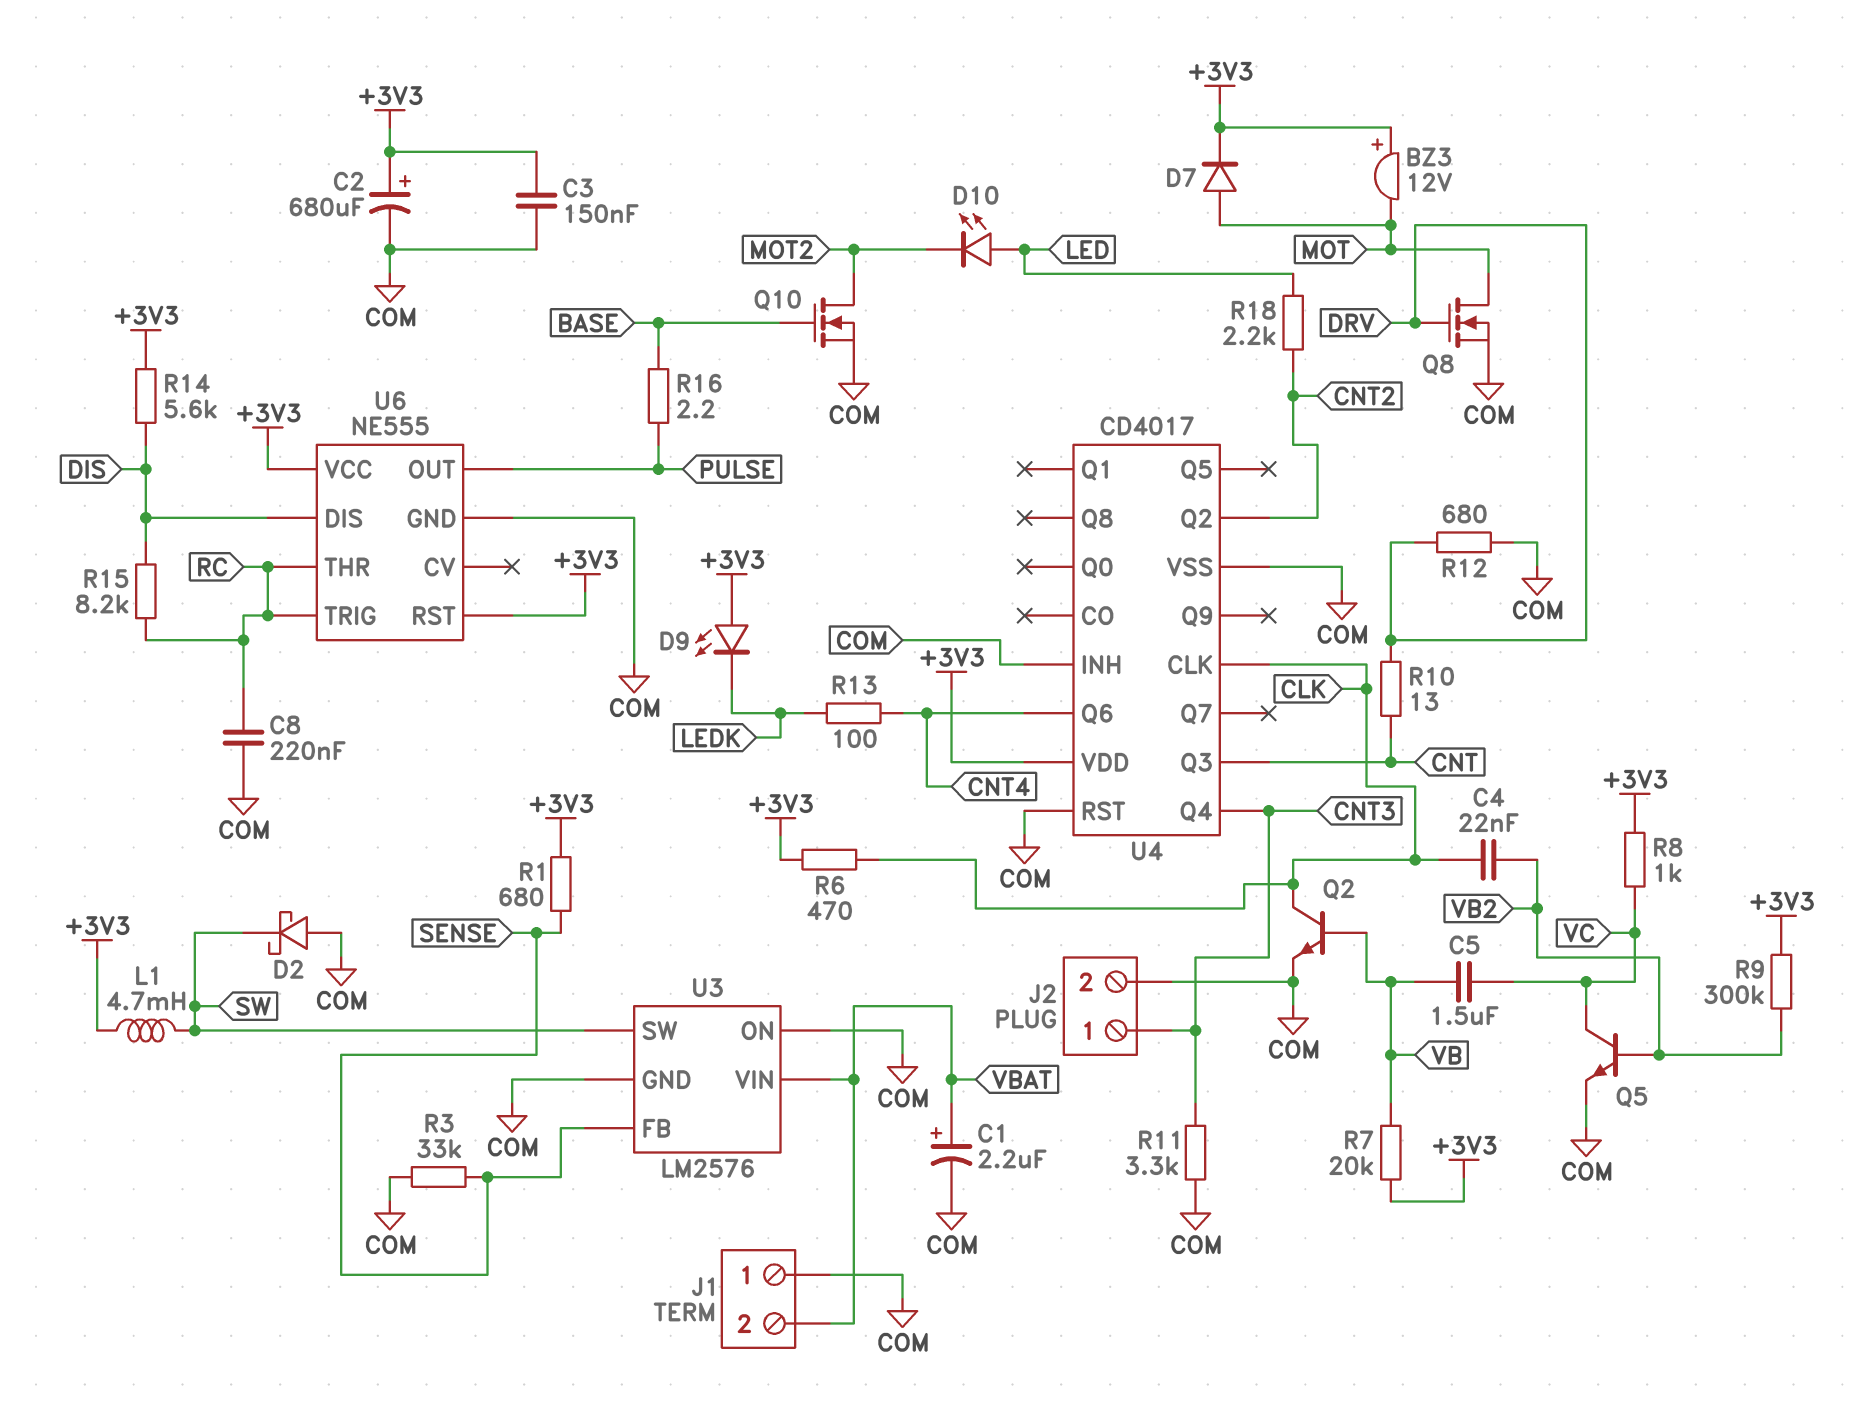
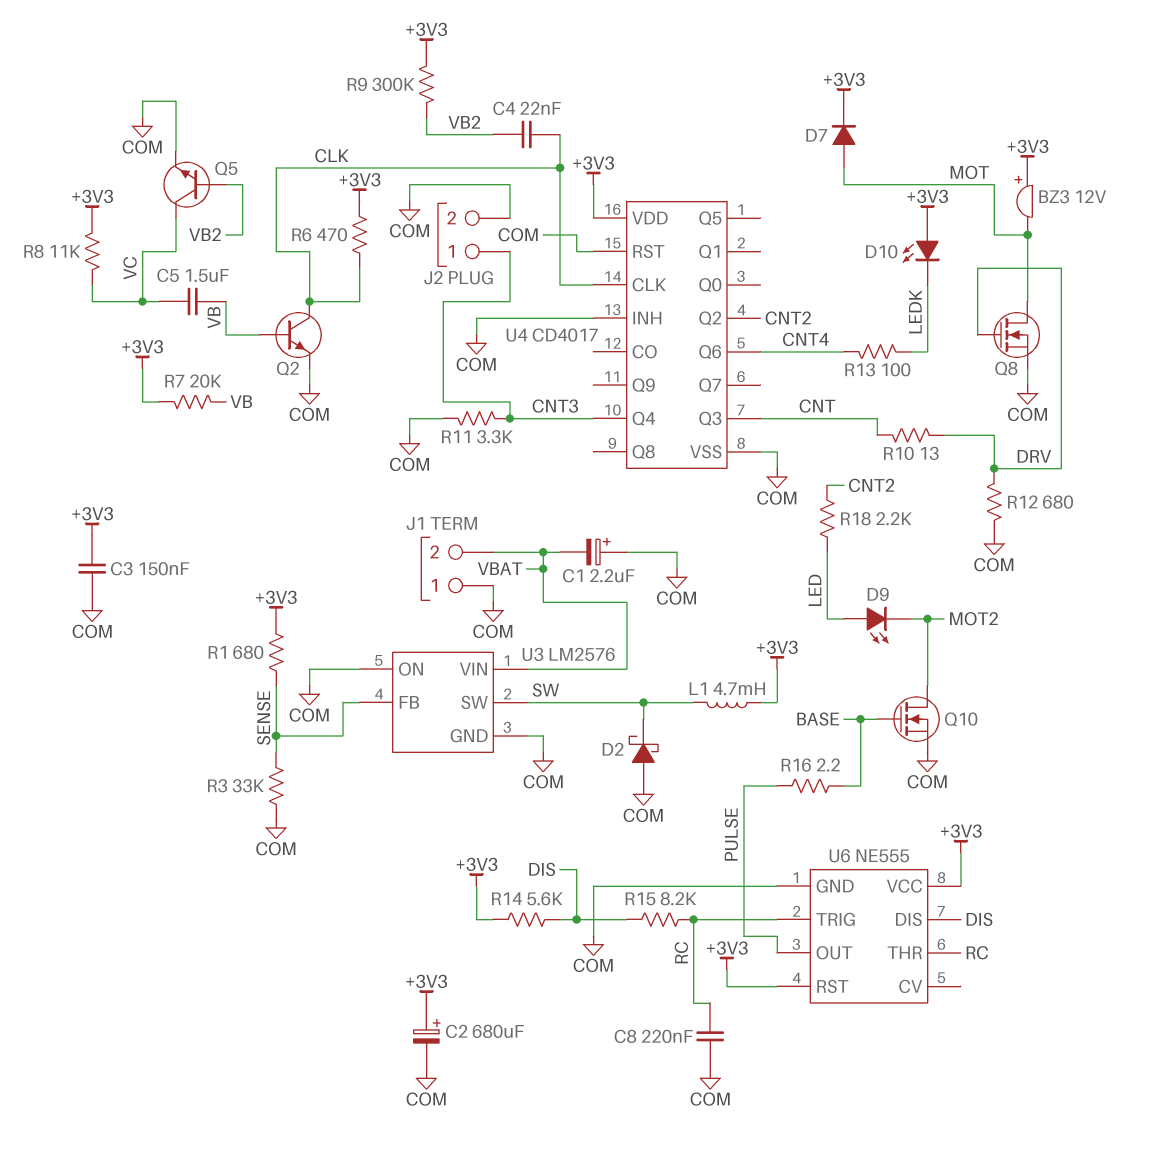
C1: 2.2uF (plus VBAT, minus COM) -> 2.2uF (plus COM, minus VBAT)
D9: LED (A +3V3, K LEDK) -> LED (A LED, K MOT2)
D10: LED (A LED, K MOT2) -> LED (A +3V3, K LEDK)
R8: 1k (+3V3, VC) -> 11k (+3V3, VC)

